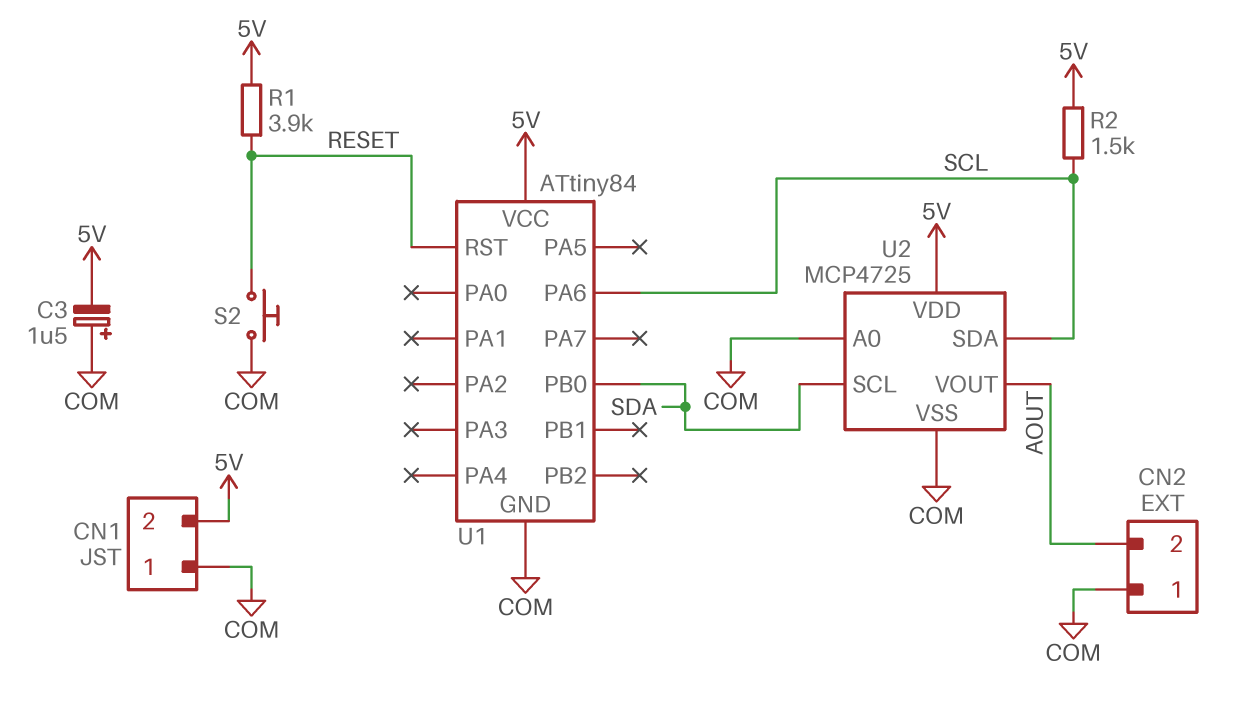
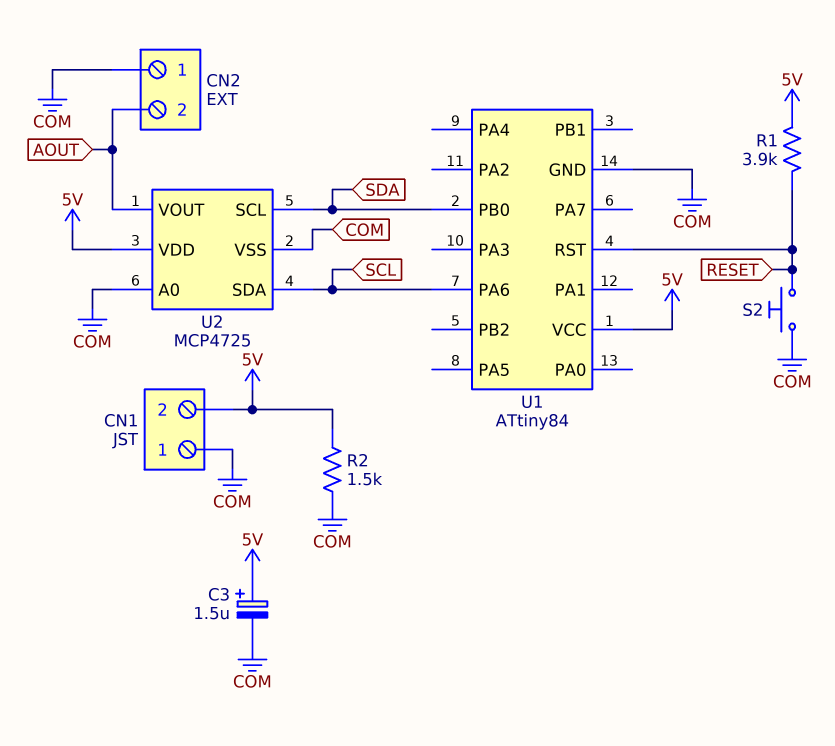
C3: 1.5uF (plus COM, minus 5V) -> 1.5uF (plus 5V, minus COM)
R2: 1.5k (5V, SCL) -> 1.5k (5V, COM)

